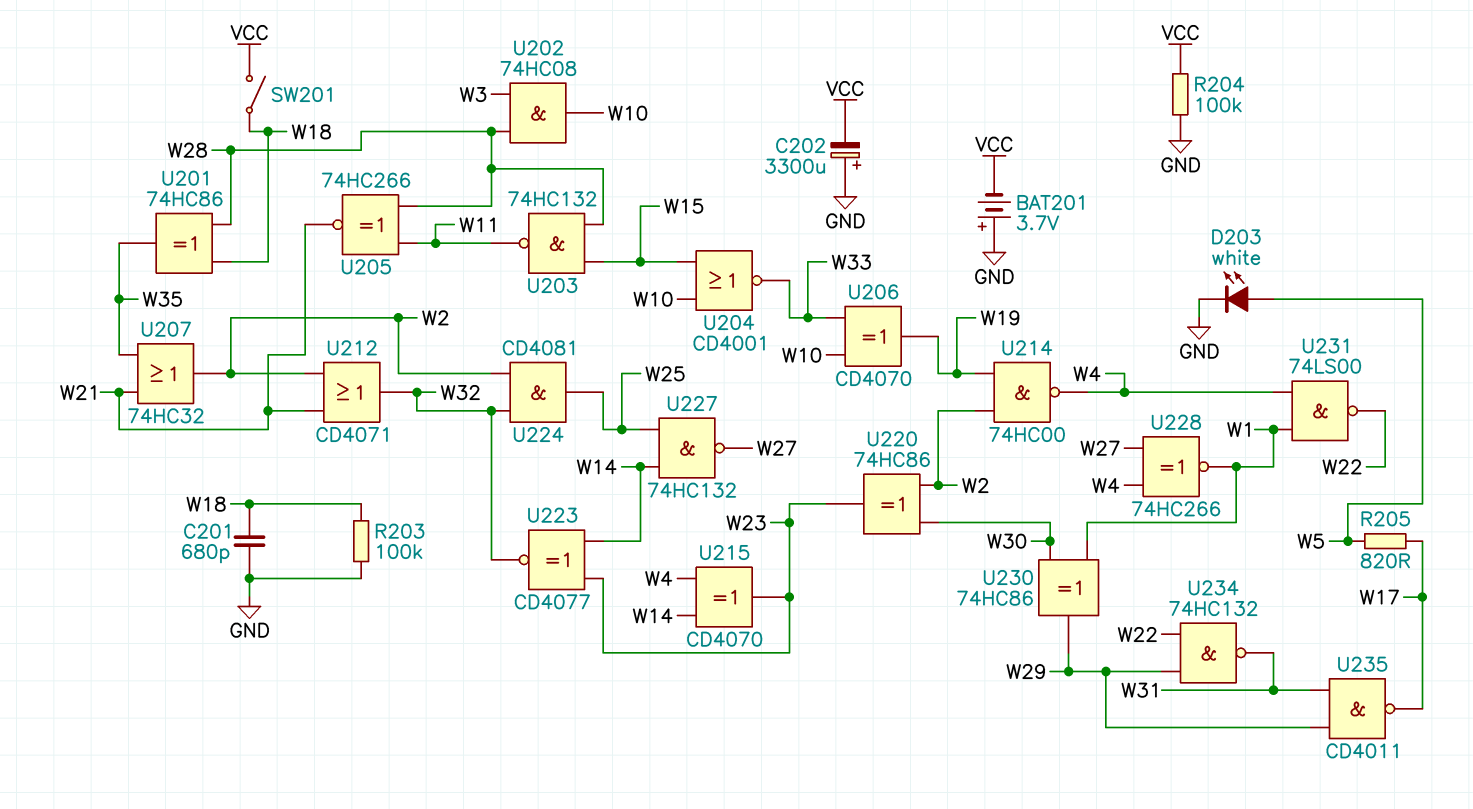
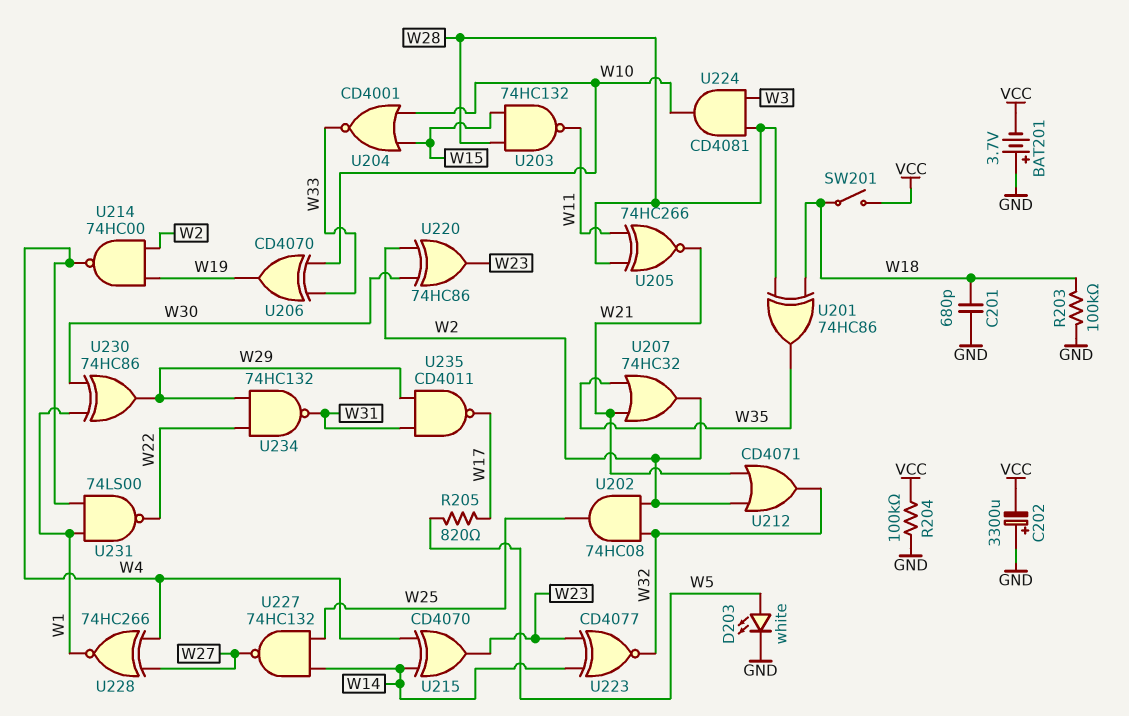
U202: AND 74HC08 (in W3, in W28, out W10) -> AND 74HC08 (in W2, in W32, out W25)
U224: AND CD4081 (in W2, in W32, out W25) -> AND CD4081 (in W3, in W28, out W10)

